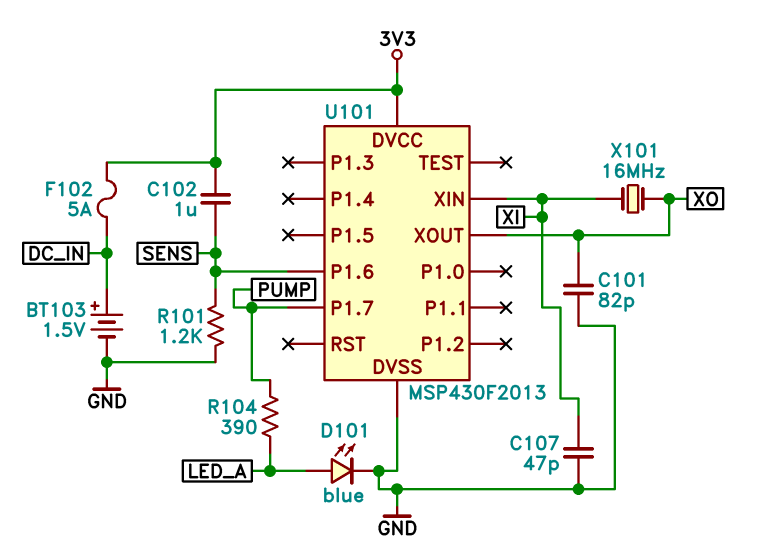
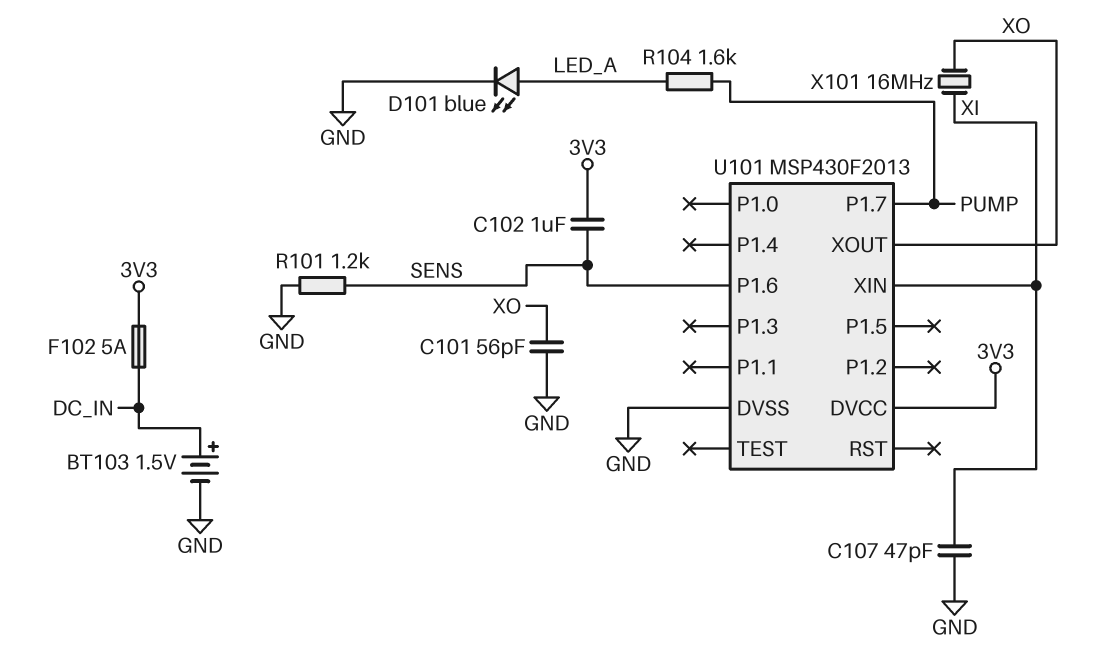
C101: 82pF (GND, XO) -> 56pF (GND, XO)
R104: 390 (LED_A, PUMP) -> 1.6k (LED_A, PUMP)

